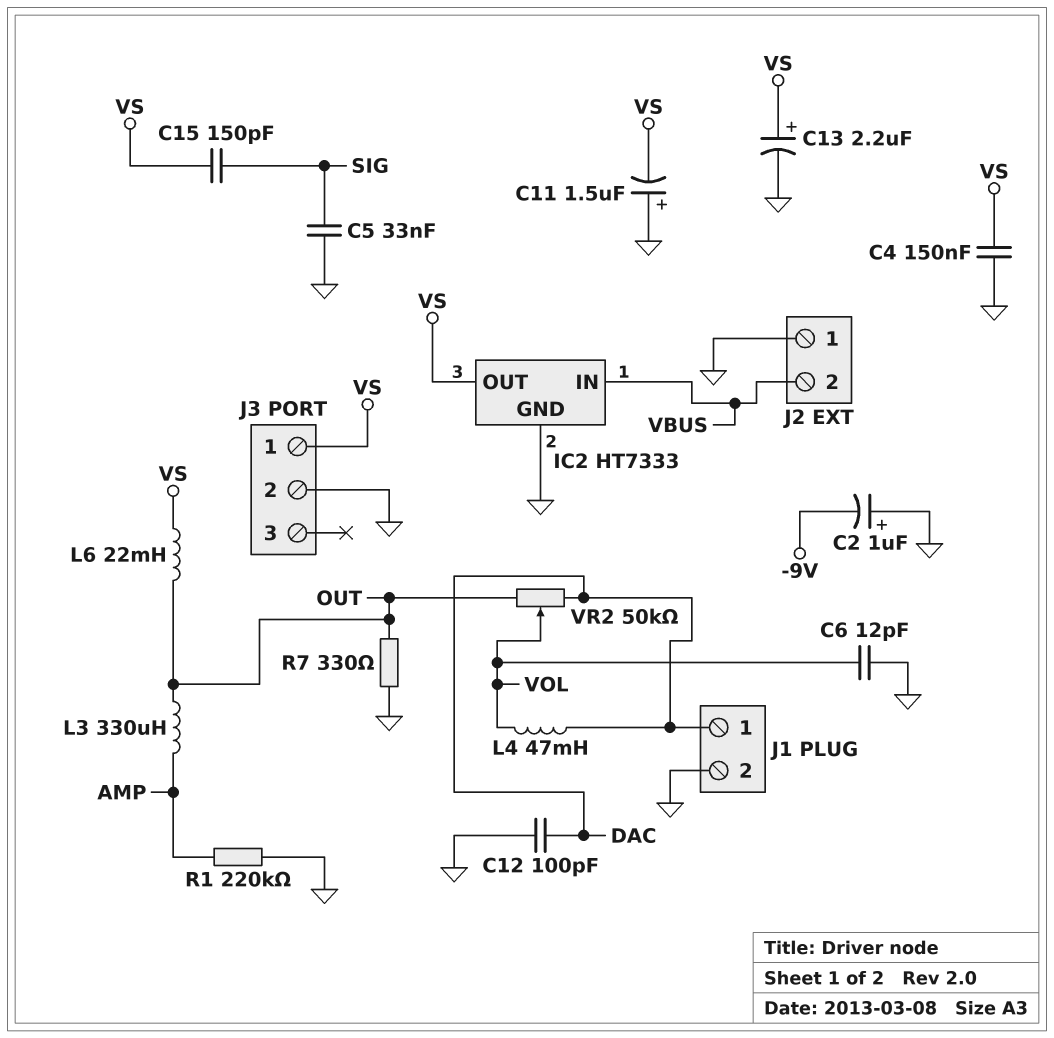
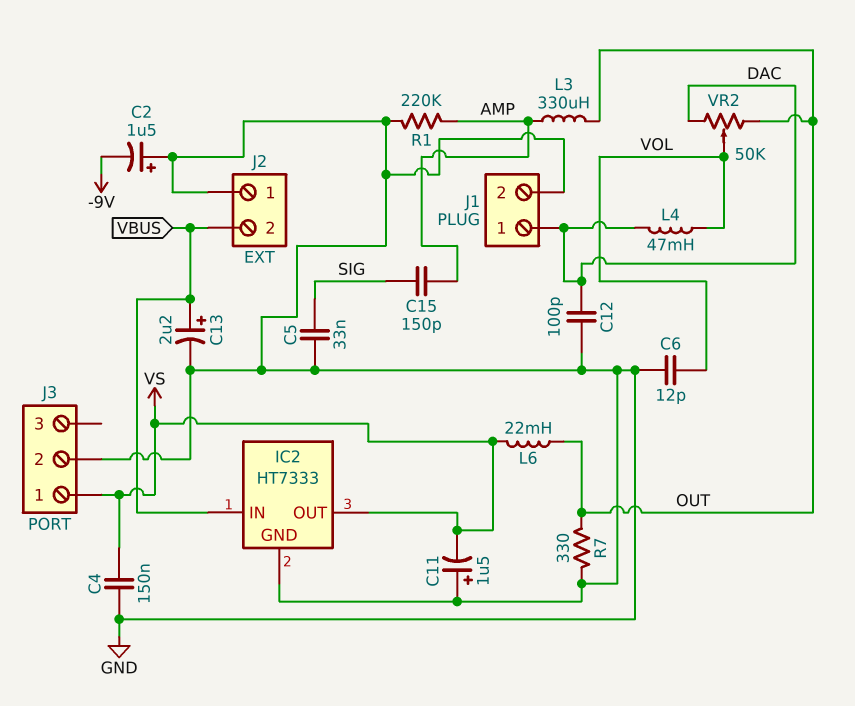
C2: 1uF (plus GND, minus -9V) -> 1.5uF (plus GND, minus -9V)
C13: 2.2uF (plus VS, minus GND) -> 2.2uF (plus VBUS, minus GND)
C15: 150pF (SIG, VS) -> 150pF (AMP, SIG)

